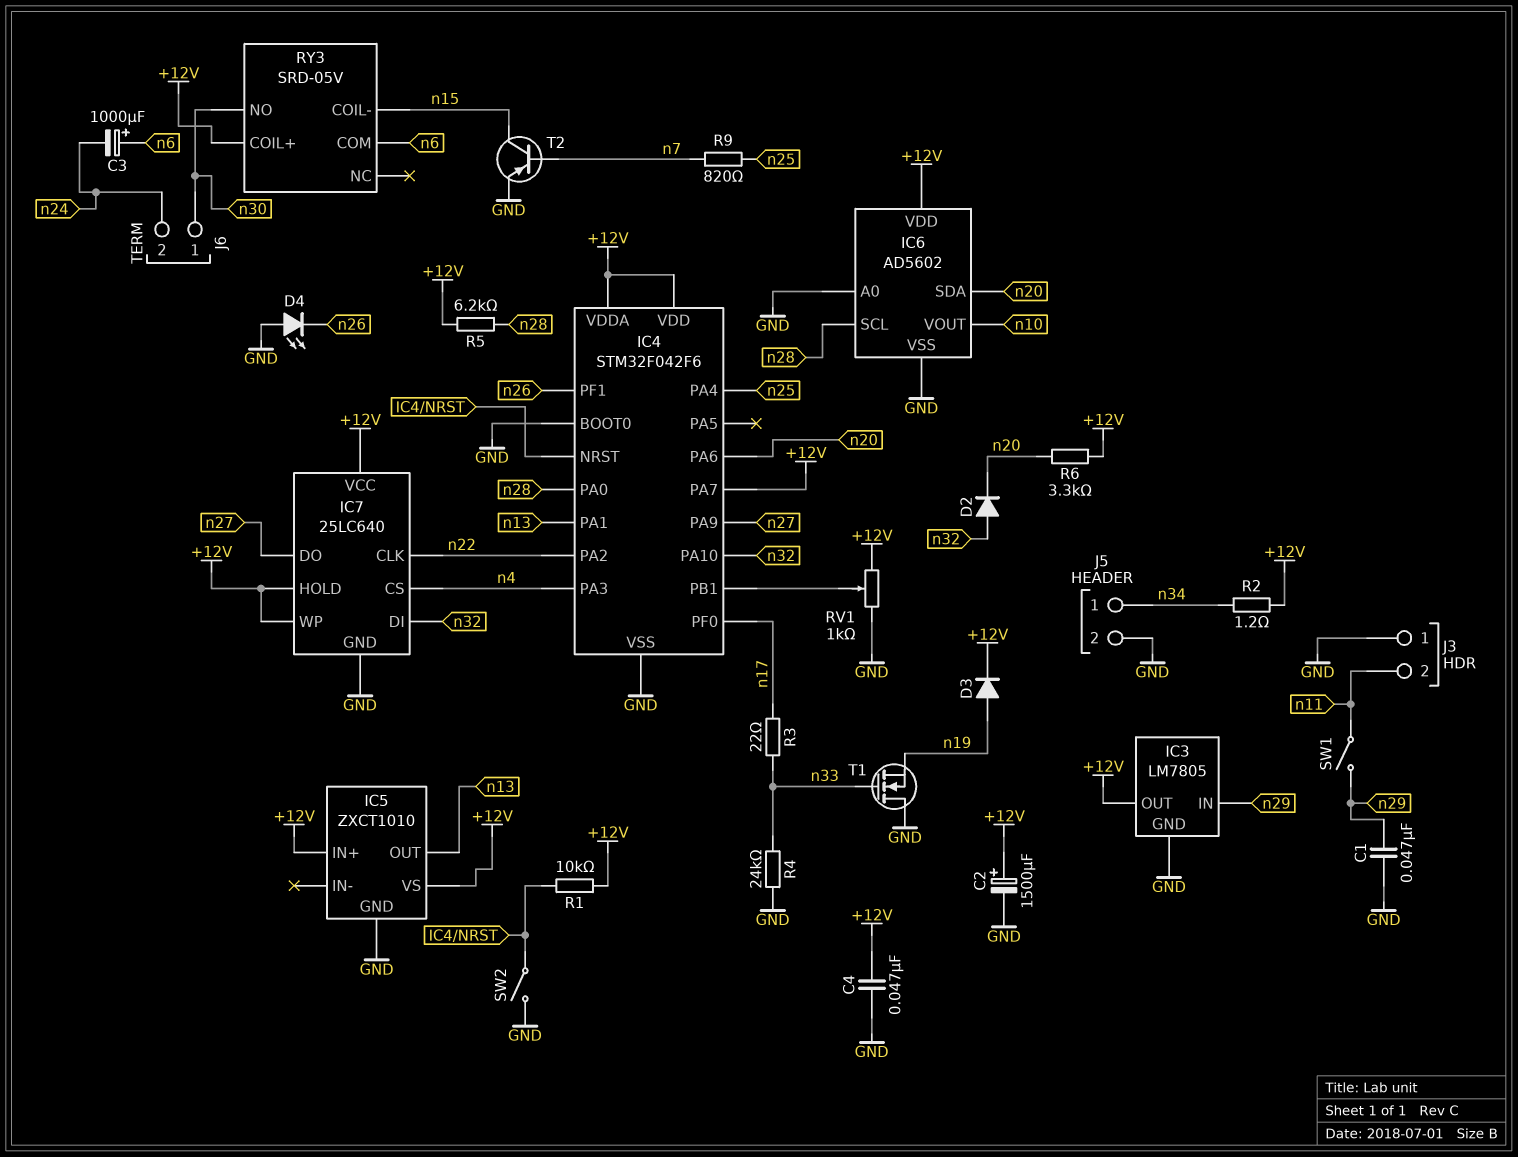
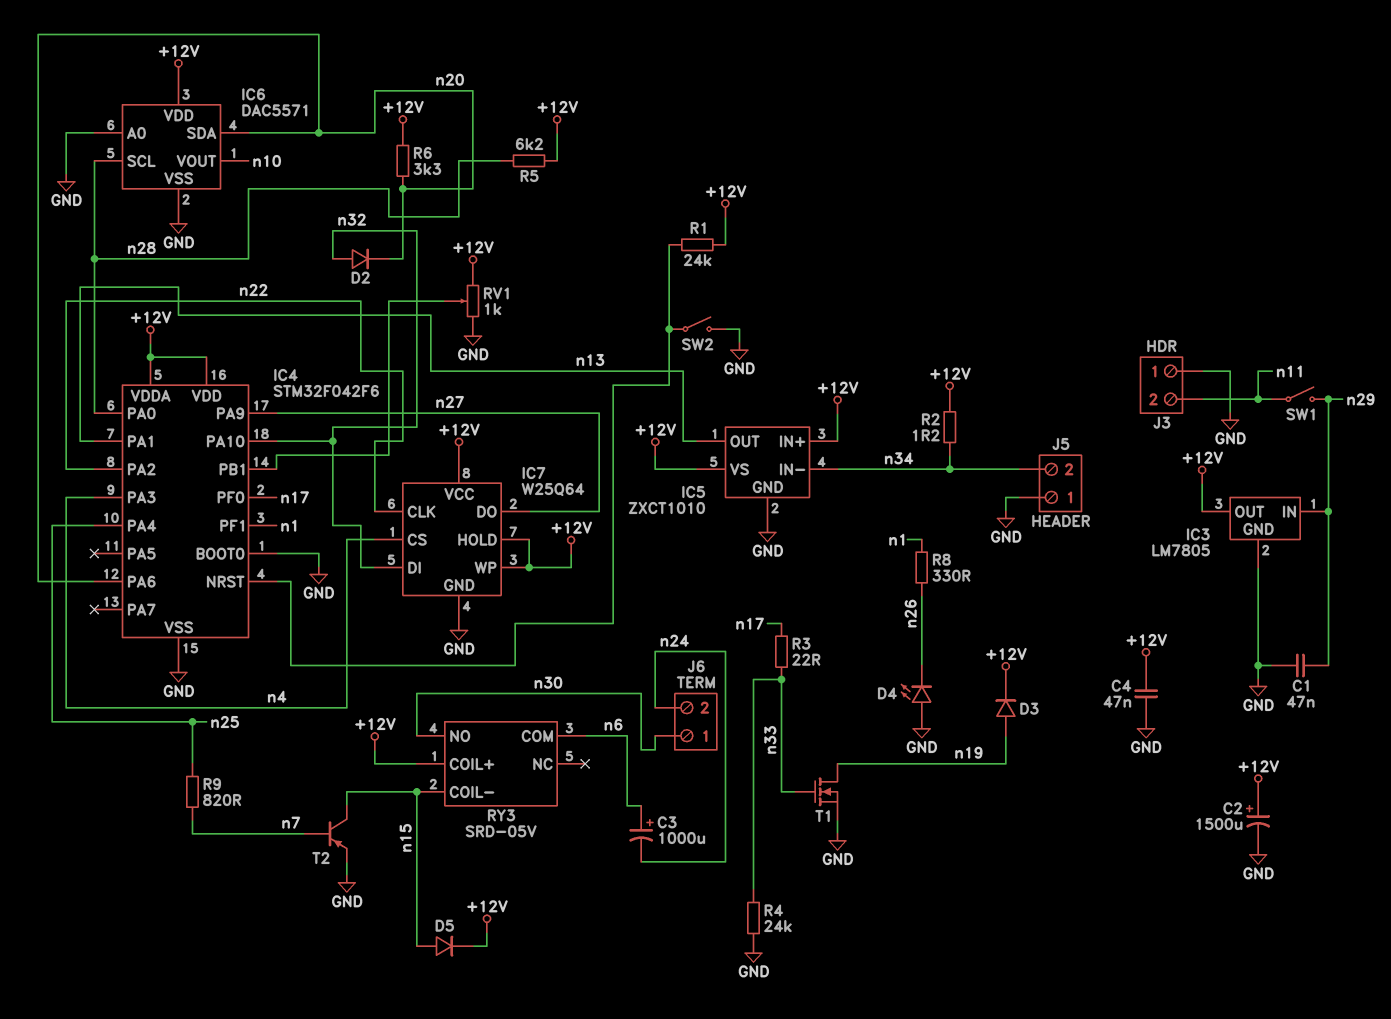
D5: none -> diode (A n15, K +12V)
IC4 pin PA7: +12V -> none
IC4 pin PF1: n26 -> n1
IC5 pin IN-: none -> n34
IC6: AD5602 -> DAC5571
IC7: 25LC640 -> W25Q64
J5 pin 1: n34 -> GND
J5 pin 2: GND -> n34
R1: 10k (+12V, IC4/NRST) -> 24k (+12V, IC4/NRST)
R8: none -> 330 (n1, n26)
T1: NMOS (G n33, D GND, S n19) -> NMOS (G n33, D n19, S GND)

